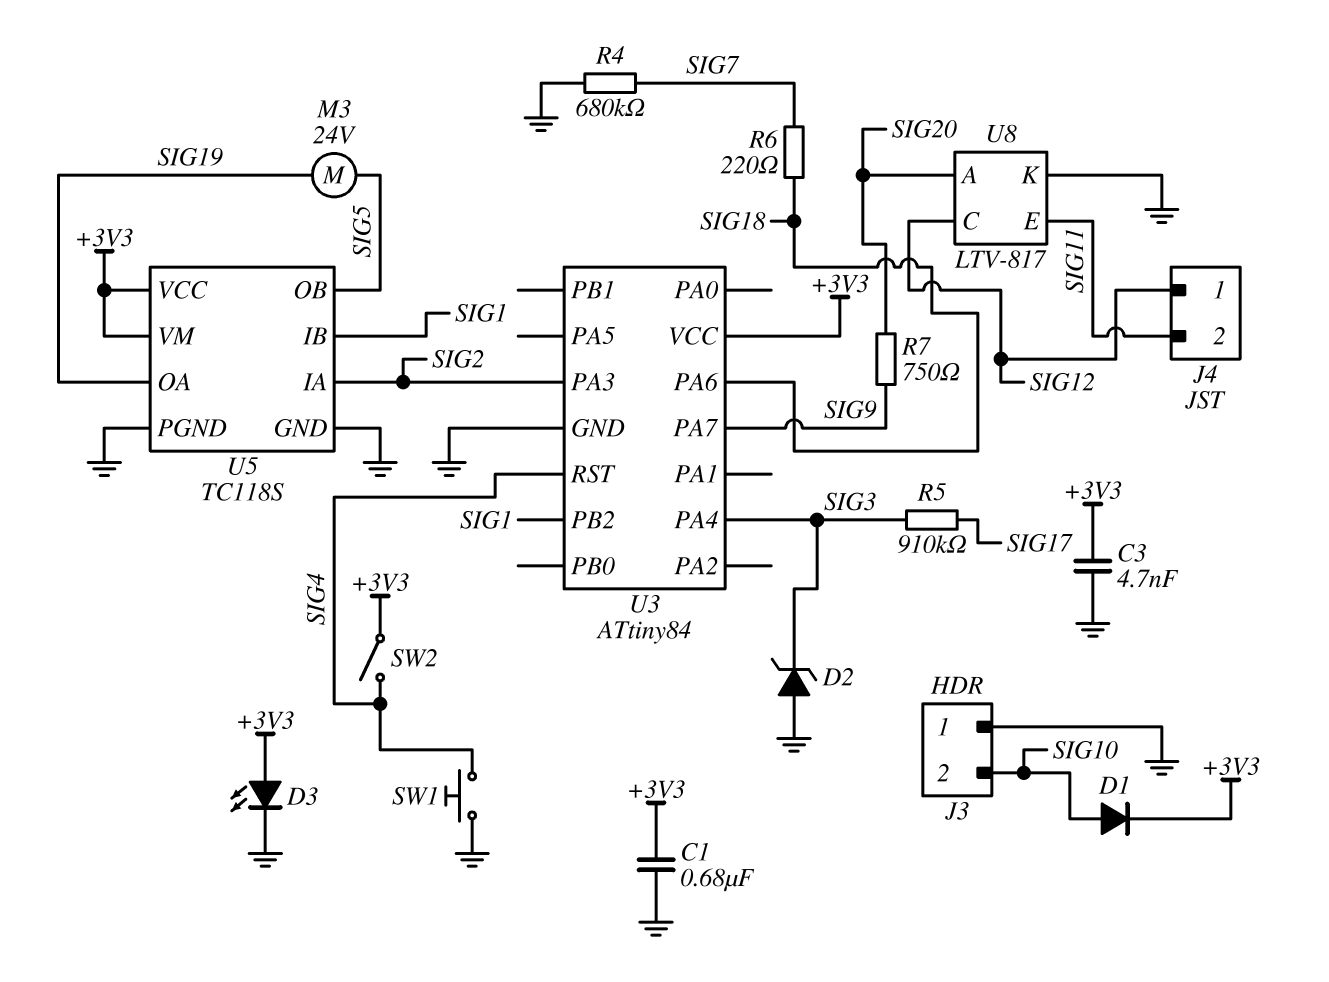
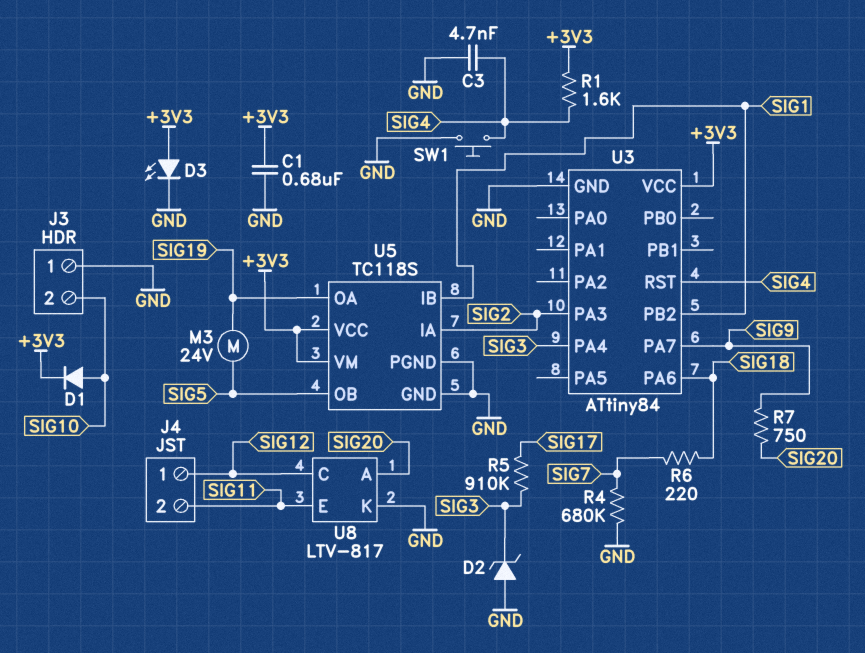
C3: 4.7nF (+3V3, GND) -> 4.7nF (GND, SIG4)
R1: none -> 1.6k (+3V3, SIG4)
SW2: switch (+3V3, SIG4) -> none

